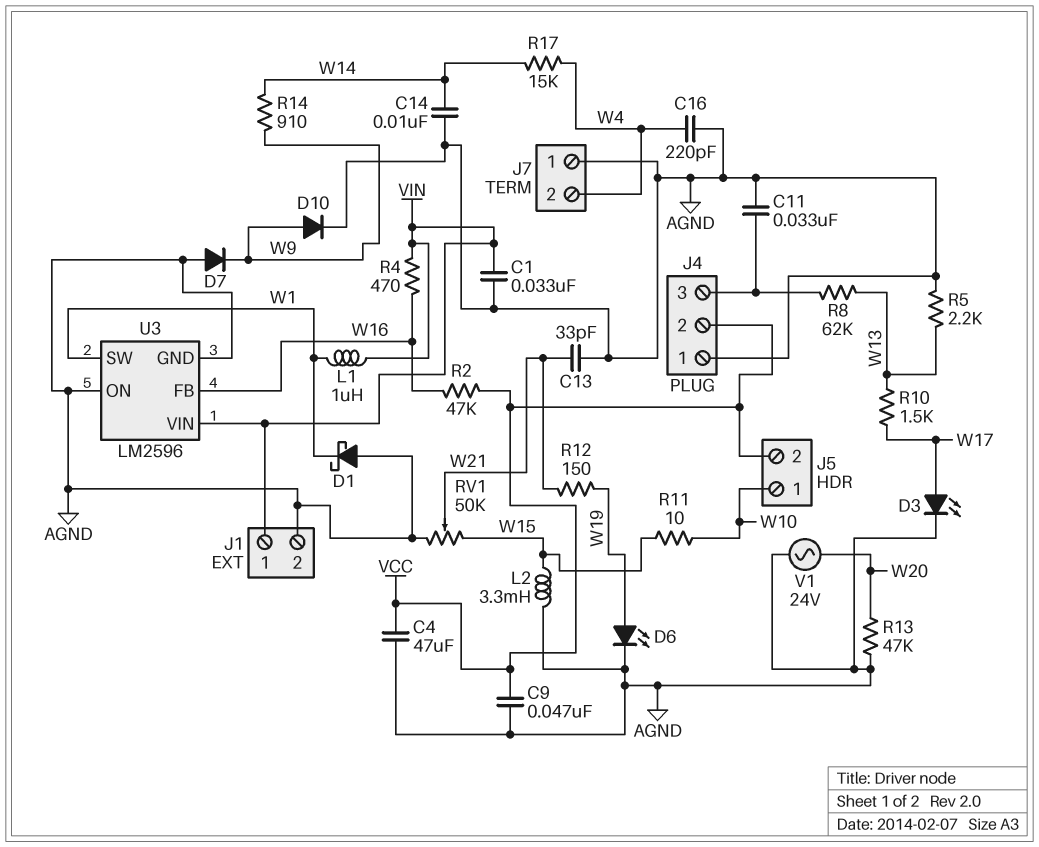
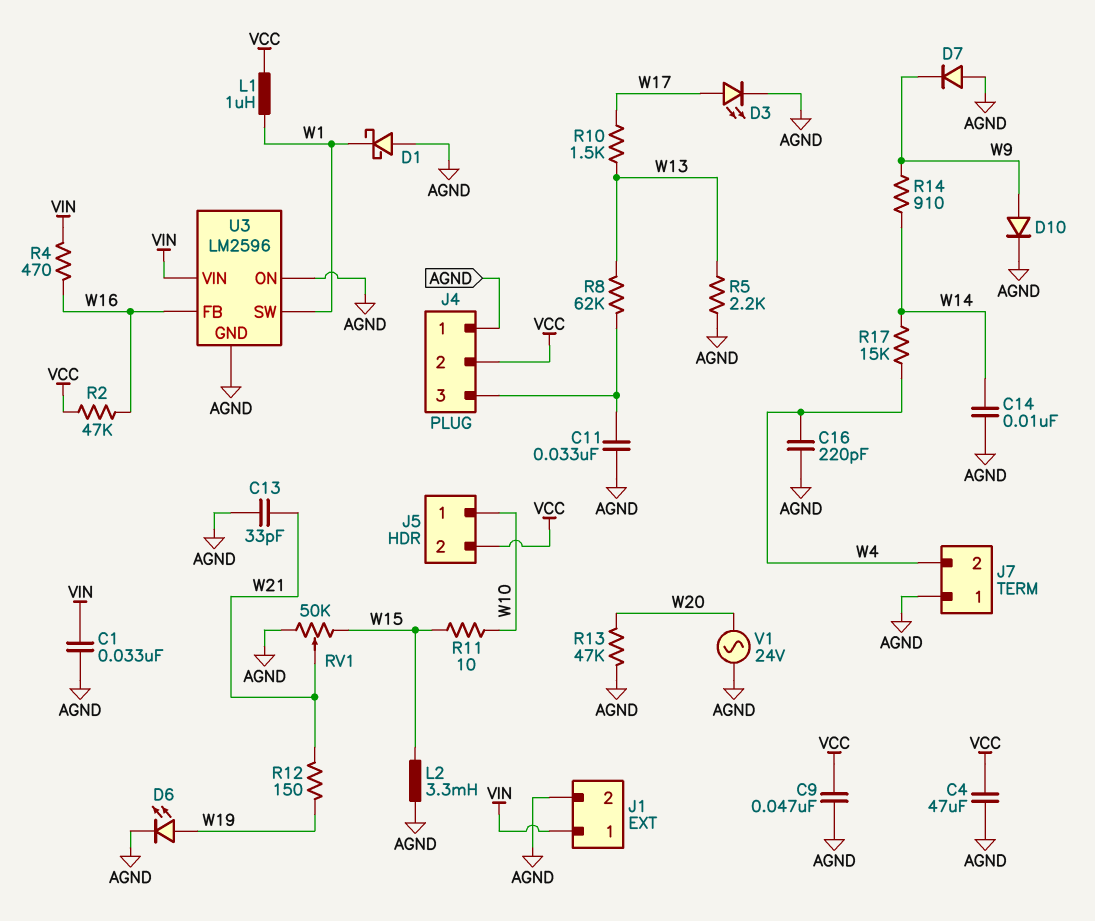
L1: 1uH (VIN, W1) -> 1uH (VCC, W1)

